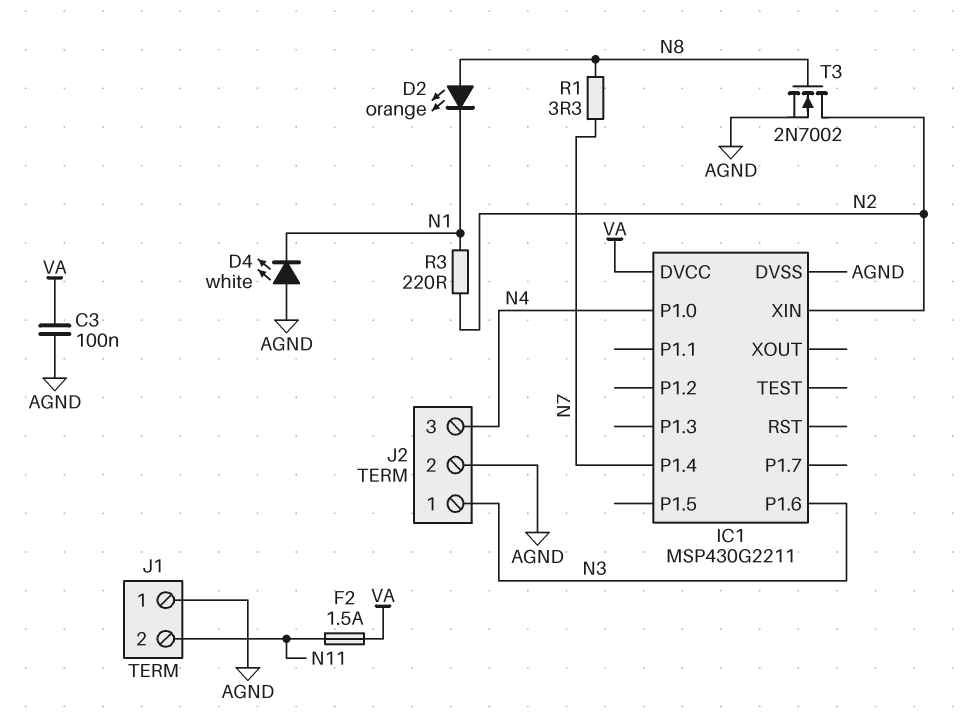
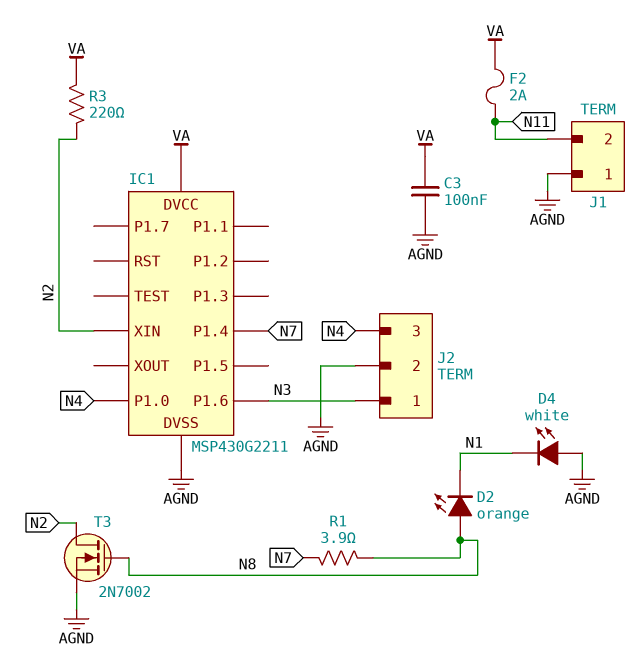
F2: 1.5A (N11, VA) -> 2A (N11, VA)
R1: 3.3 (N7, N8) -> 3.9 (N7, N8)
R3: 220 (N1, N2) -> 220 (N2, VA)

